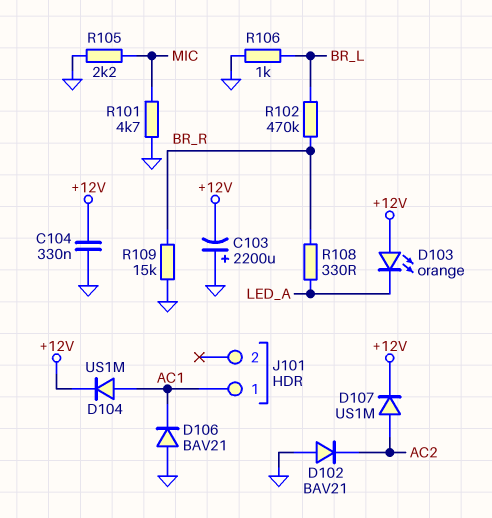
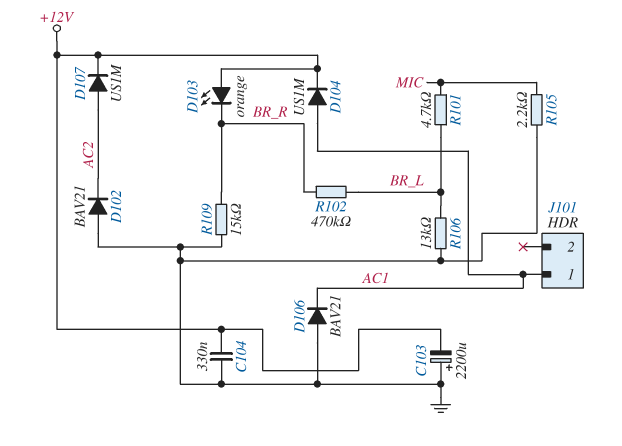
D103: LED orange (A +12V, K LED_A) -> LED orange (A +12V, K BR_R)
R101: 4.7k (GND, MIC) -> 4.7k (BR_L, MIC)
R106: 1k (BR_L, GND) -> 13k (BR_L, GND)
R108: 330 (BR_R, LED_A) -> none

